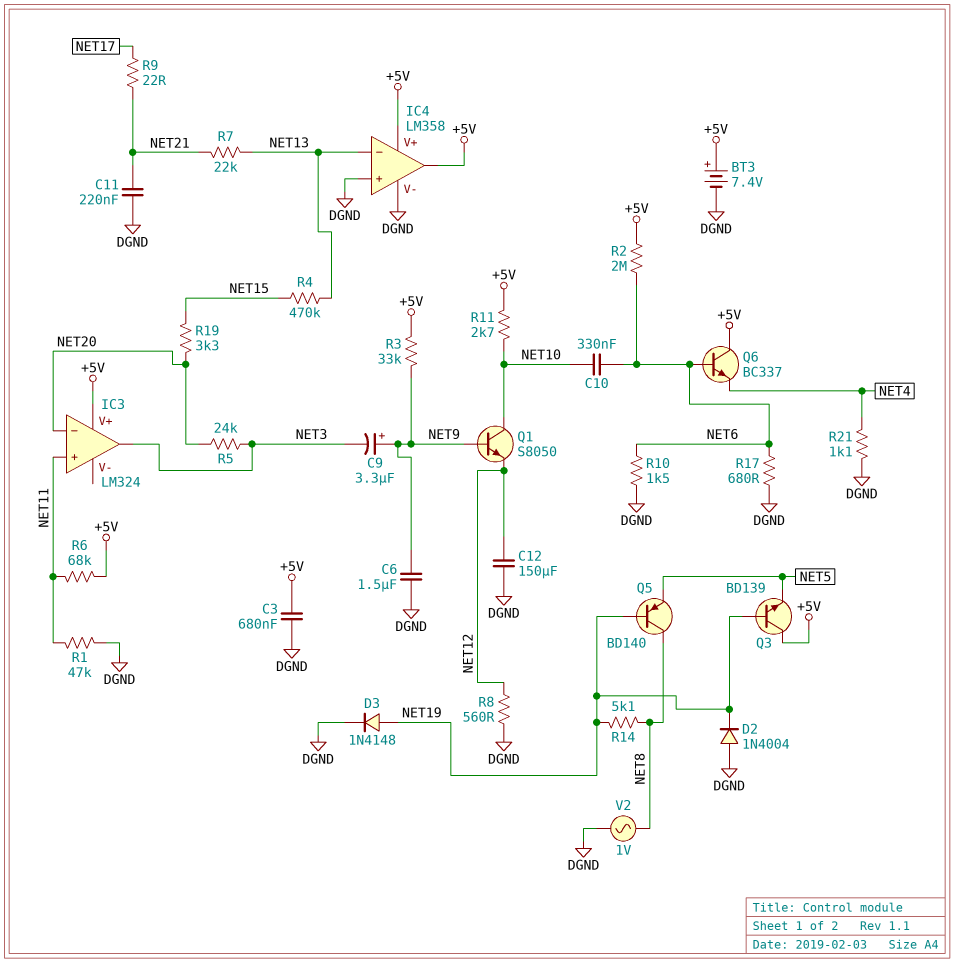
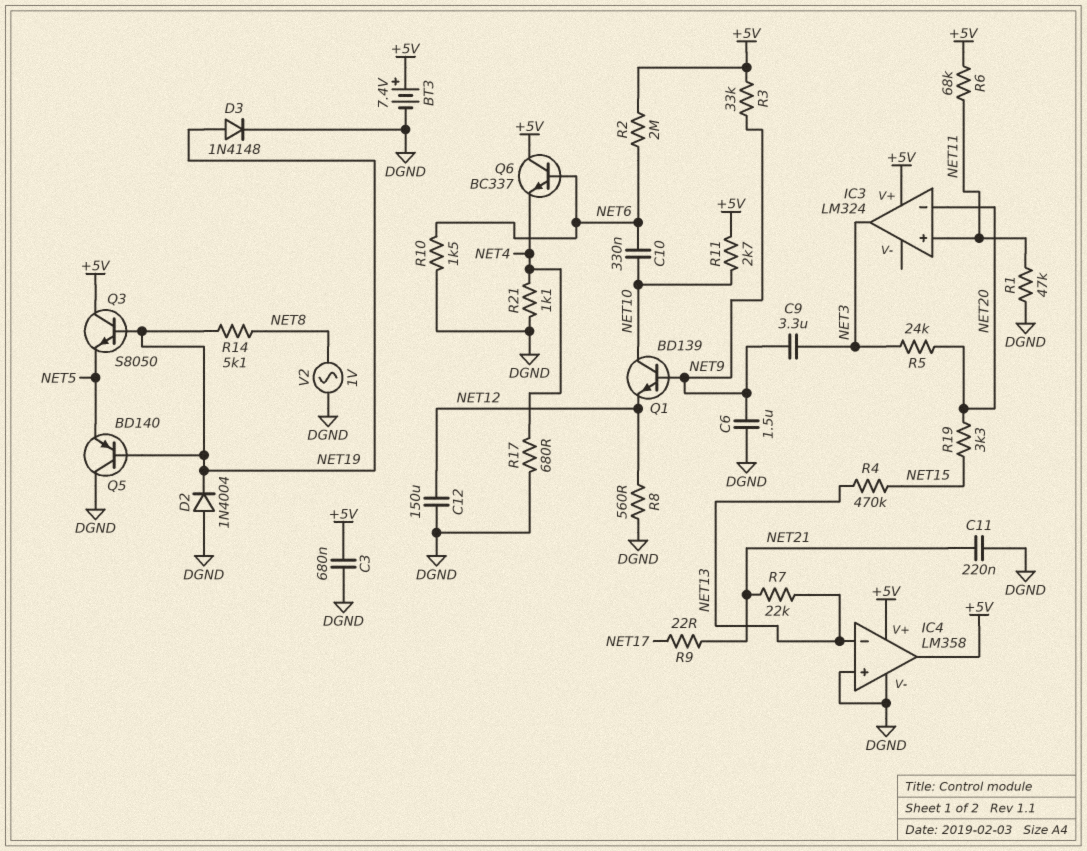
C9: 3.3uF (plus NET9, minus NET3) -> 3.3uF (NET3, NET9)
Q1: NPN S8050 (B NET9, C NET10, E NET12) -> NPN BD139 (B NET9, C NET10, E NET12)
Q3: NPN BD139 (B NET19, C +5V, E NET5) -> NPN S8050 (B NET19, C +5V, E NET5)
Q5: PNP BD140 (B NET19, C NET8, E NET5) -> PNP BD140 (B NET19, C DGND, E NET5)
R17: 680 (DGND, NET6) -> 680 (DGND, NET4)

